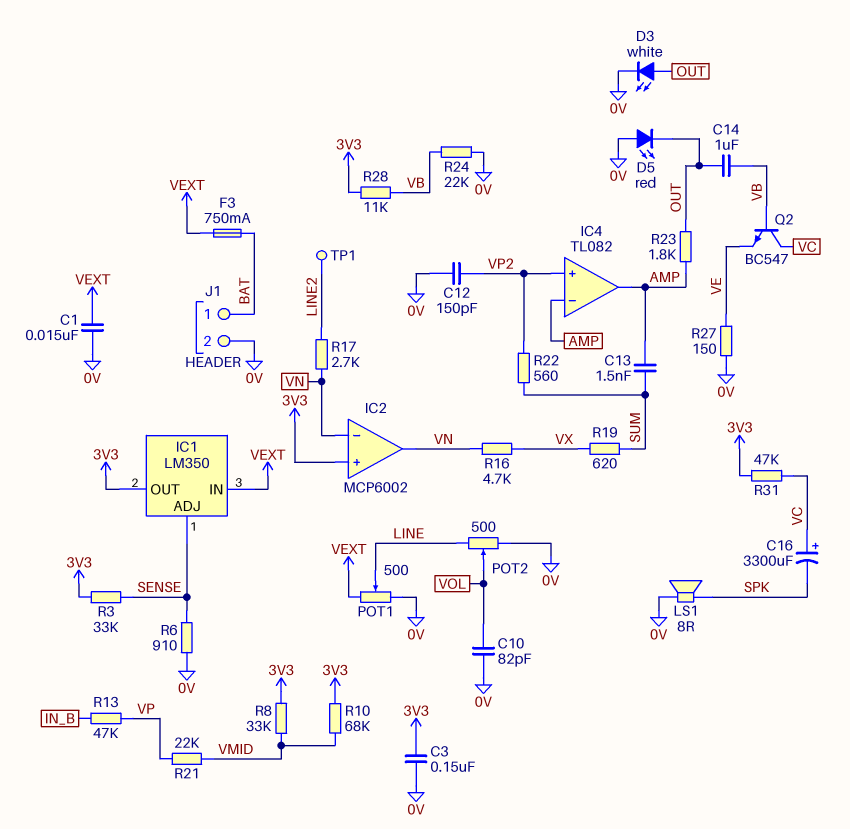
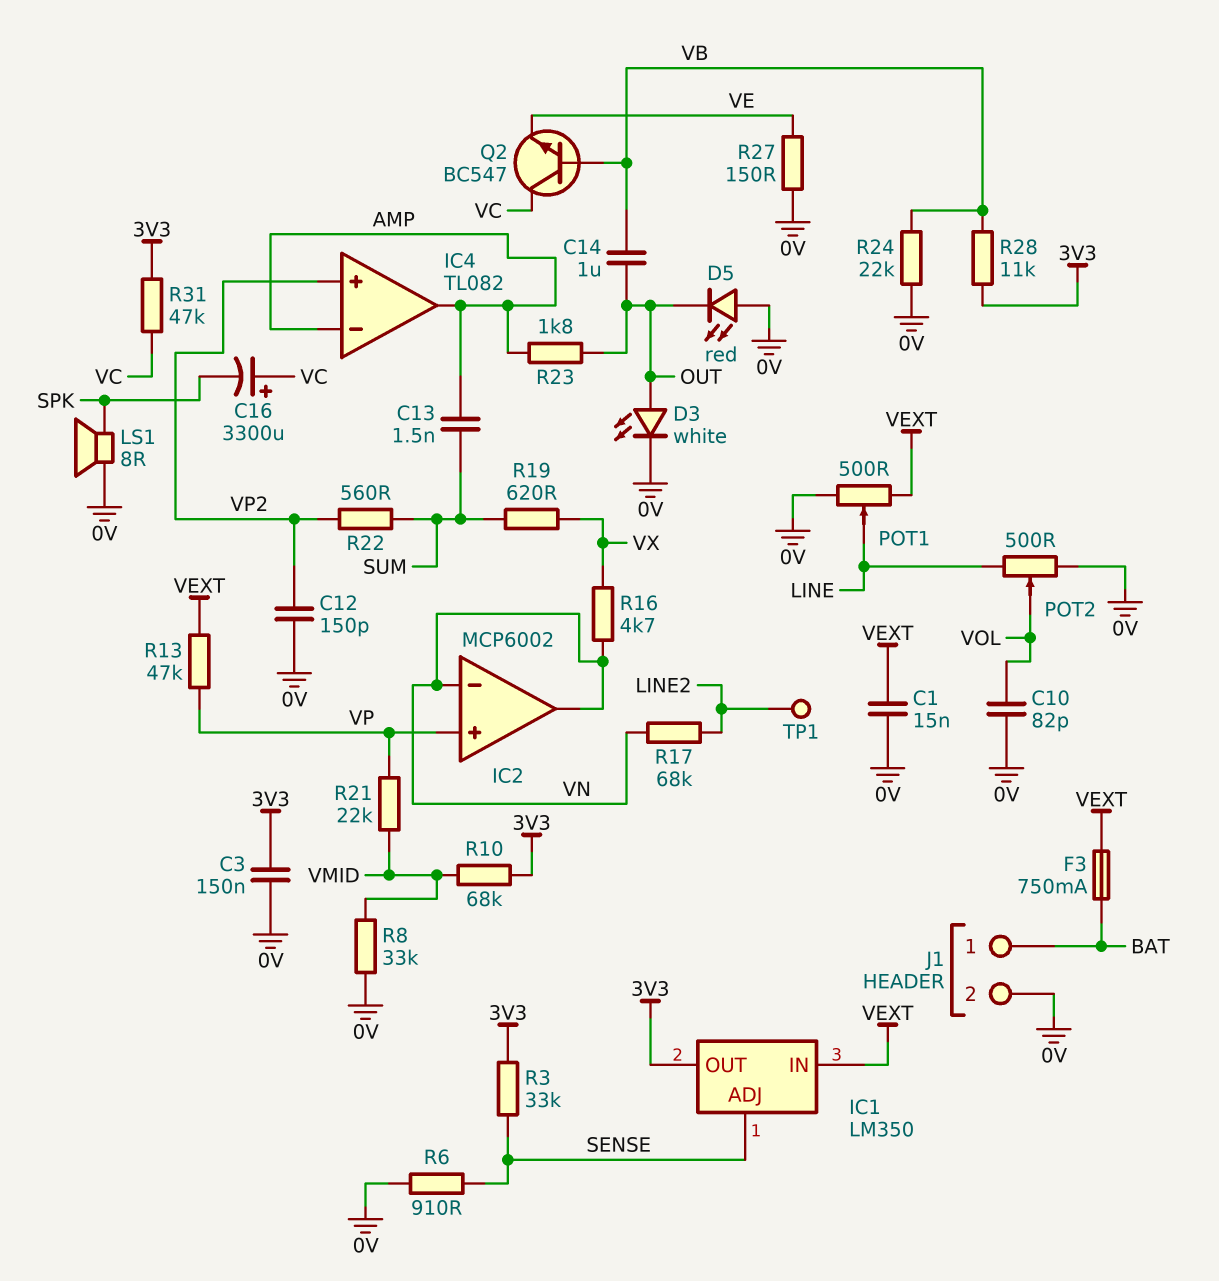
IC2 pin in+: 3V3 -> VP
R8: 33k (3V3, VMID) -> 33k (0V, VMID)
R13: 47k (IN_B, VP) -> 47k (VEXT, VP)
R17: 2.7k (LINE2, VN) -> 68k (LINE2, VN)

